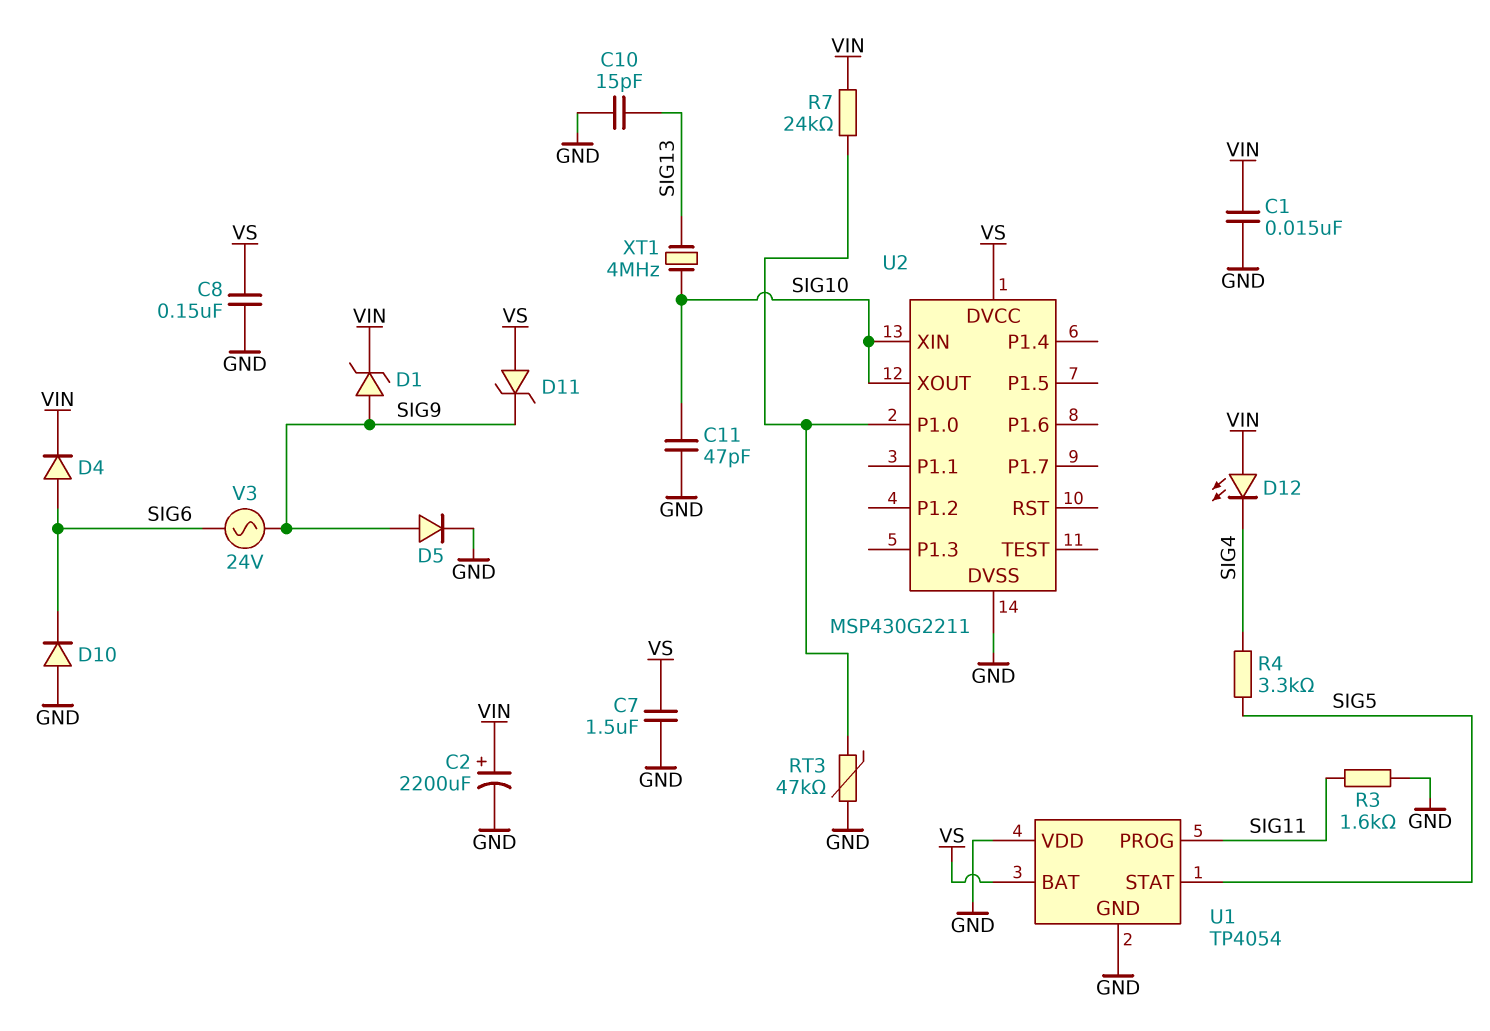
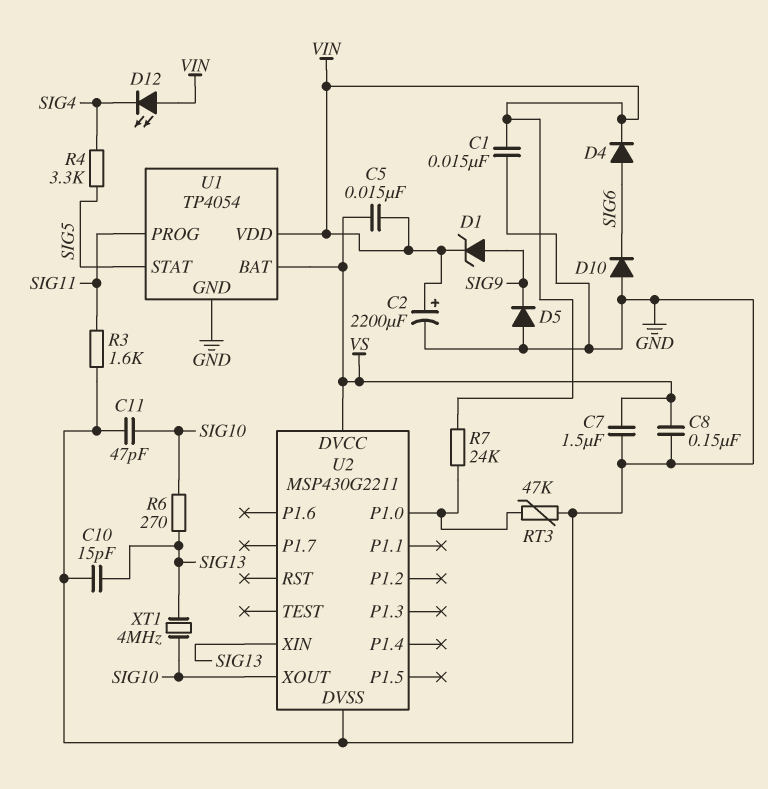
C5: none -> 15nF (VIN, VS)
D5: diode (A SIG9, K GND) -> diode (A GND, K SIG9)
D11: zener (A VS, K SIG9) -> none
R6: none -> 270 (SIG10, SIG13)
U1 pin VDD: GND -> VIN
U2 pin XIN: SIG10 -> SIG13
V3: AC 24V (SIG6, SIG9) -> none

